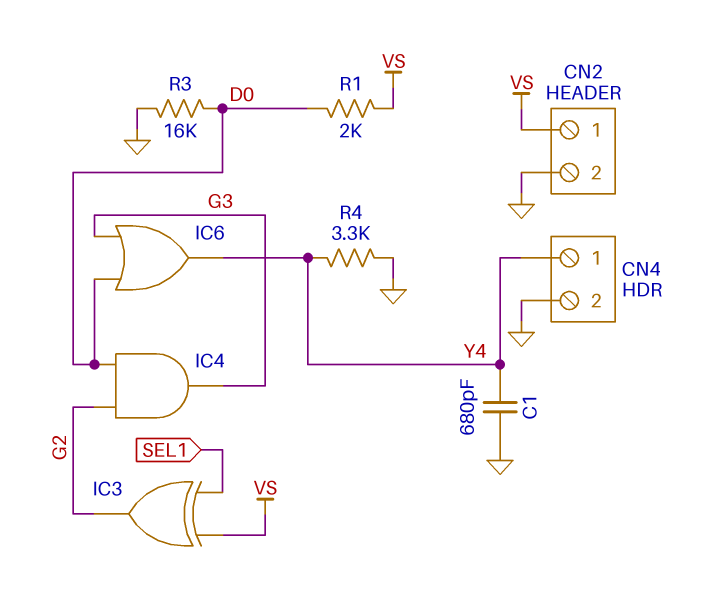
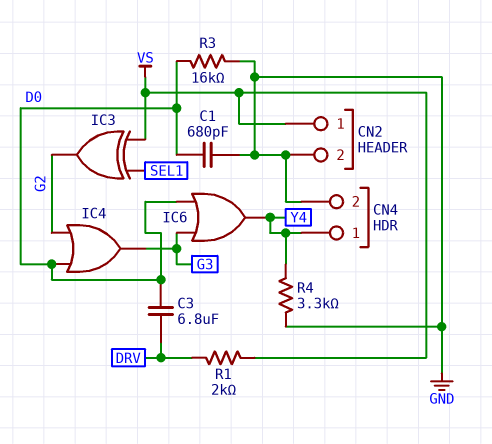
C1: 680pF (GND, Y4) -> 680pF (D0, GND)
C3: none -> 6.8uF (D0, DRV)
IC4: AND (in D0, in G2, out G3) -> OR (in D0, in G2, out G3)
R1: 2k (D0, VS) -> 2k (DRV, VS)

